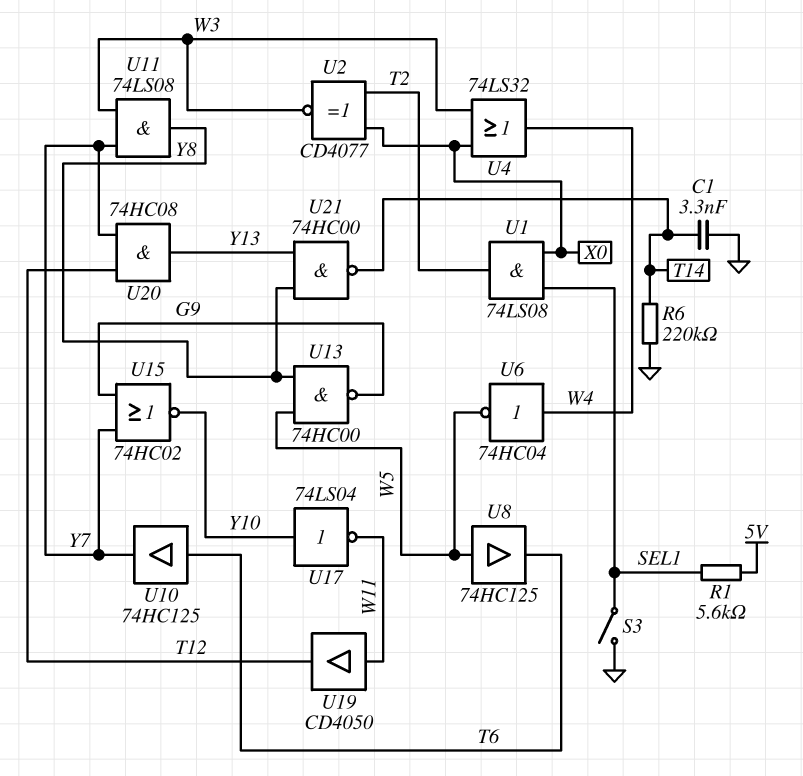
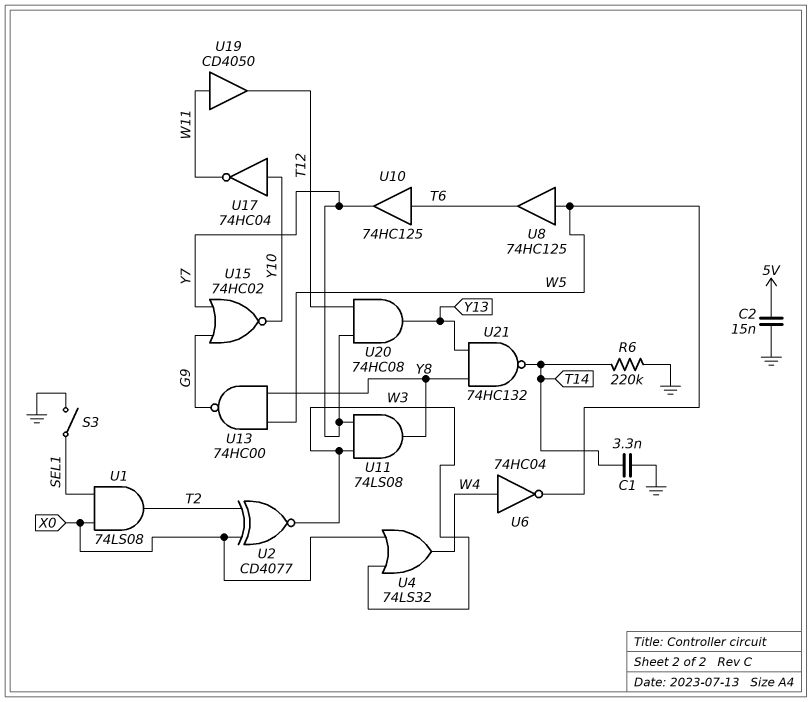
C2: none -> 15nF (5V, GND)
R1: 5.6k (5V, SEL1) -> none
U17: NOT 74LS04 (in Y10, out W11) -> NOT 74HC04 (in Y10, out W11)
U21: NAND 74HC00 (in Y8, in Y13, out T14) -> NAND 74HC132 (in Y8, in Y13, out T14)

